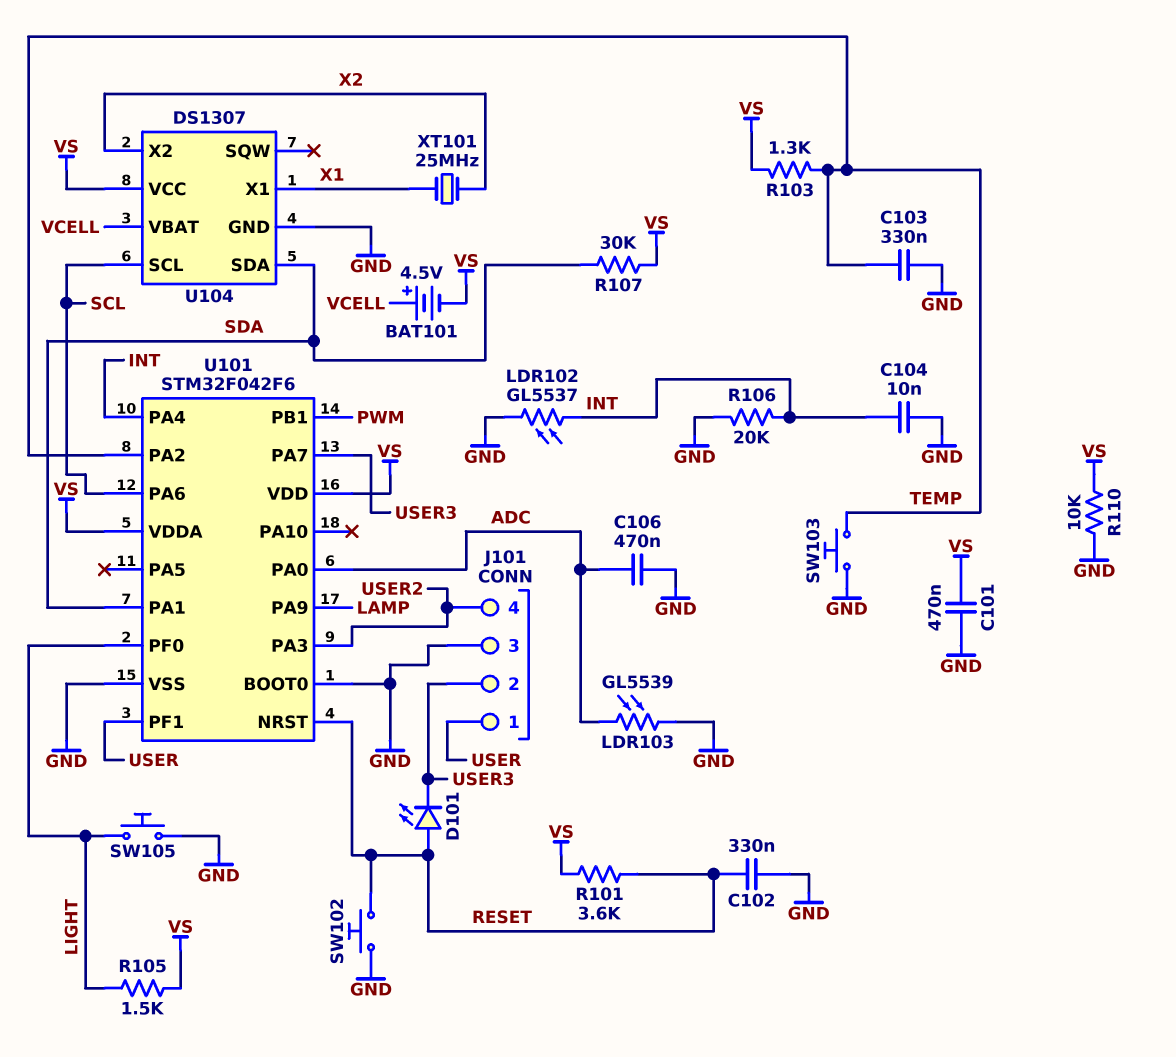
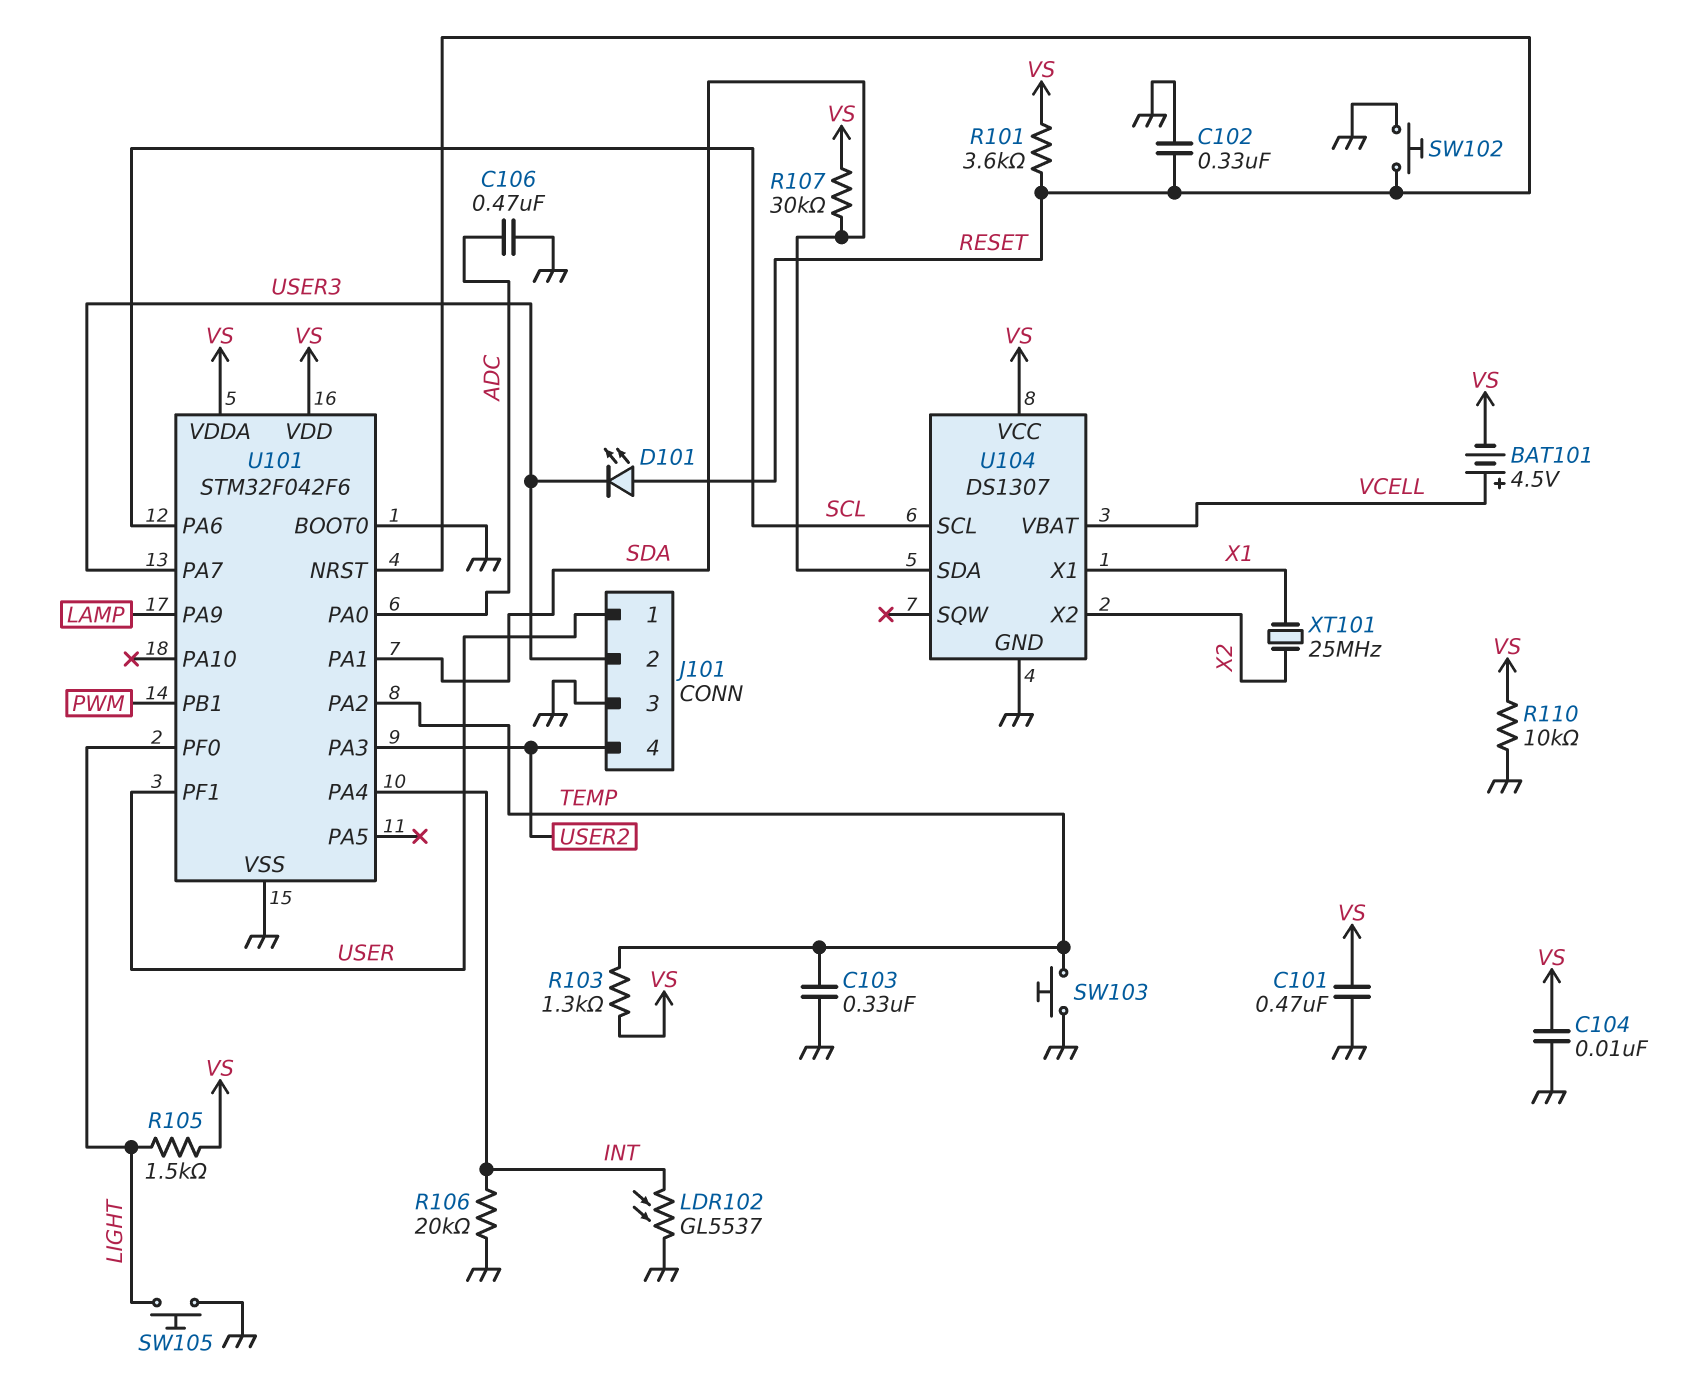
C104: 10nF (GND, INT) -> 10nF (GND, VS)
LDR103: GL5539 (ADC, GND) -> none

